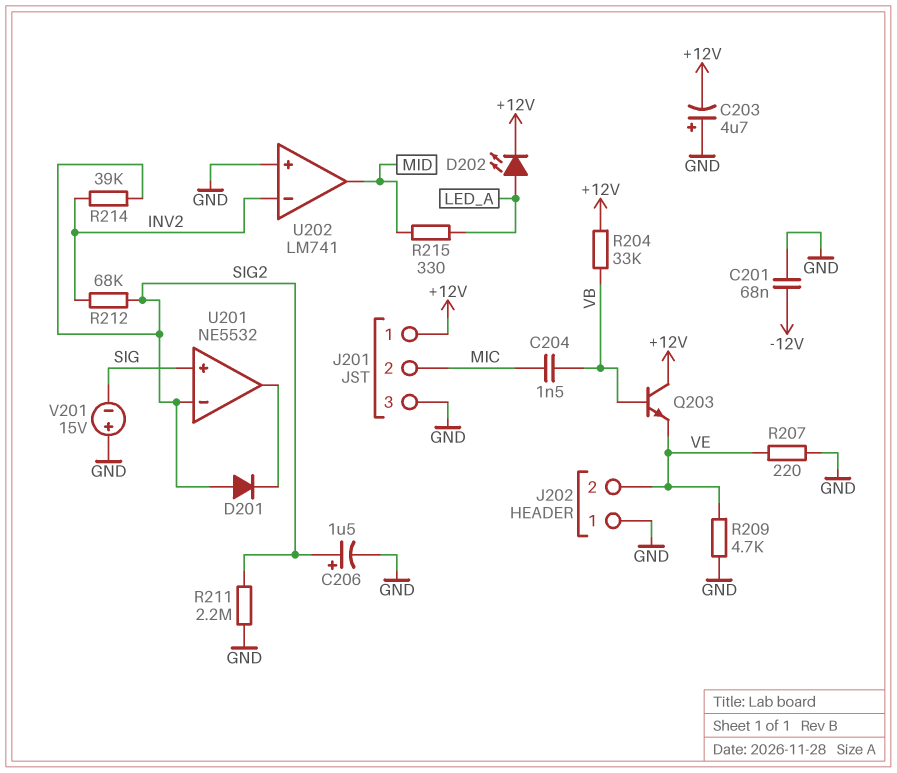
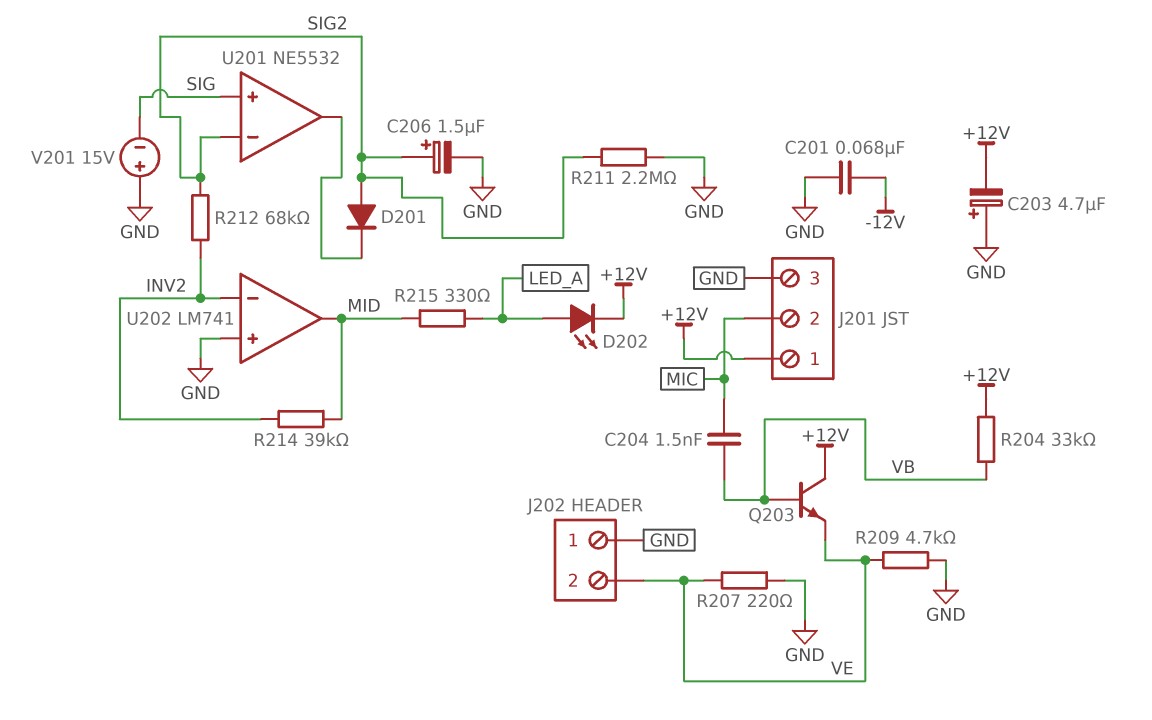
R214: 39k (INV2, SIG2) -> 39k (INV2, MID)

